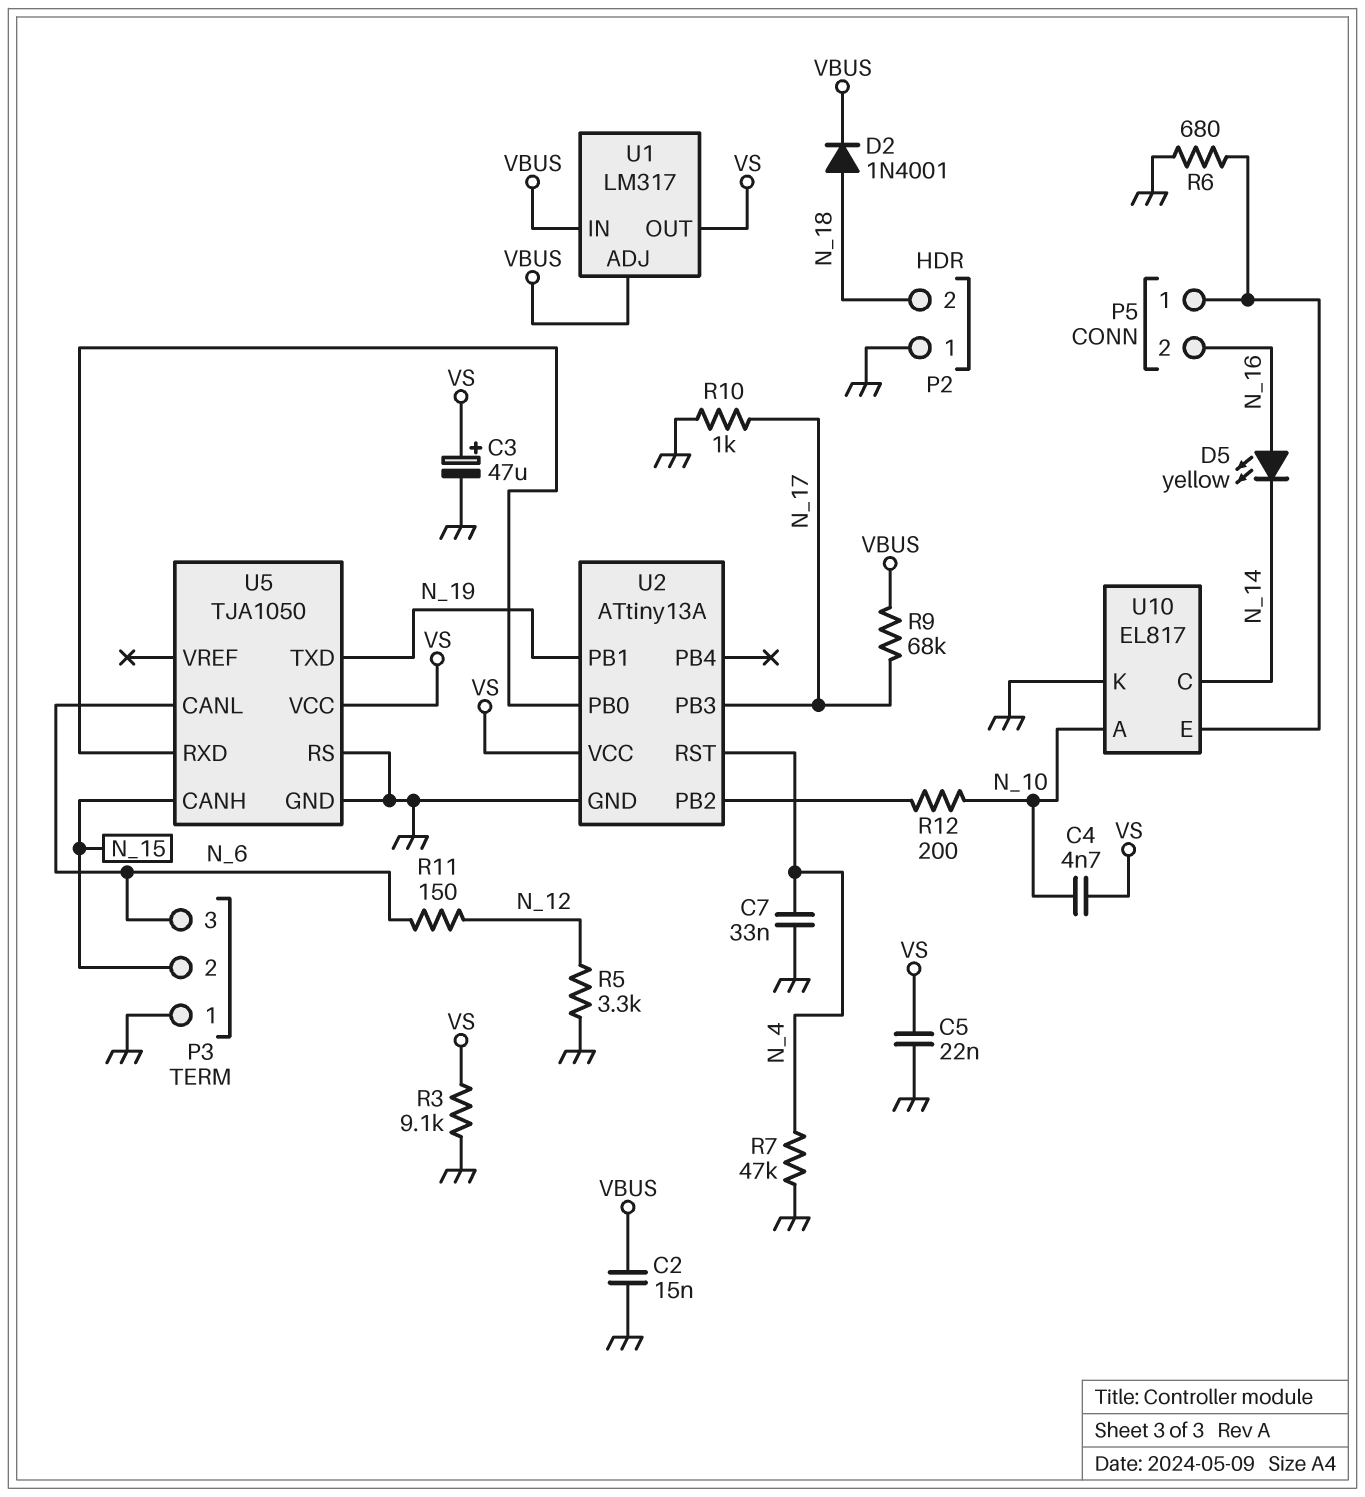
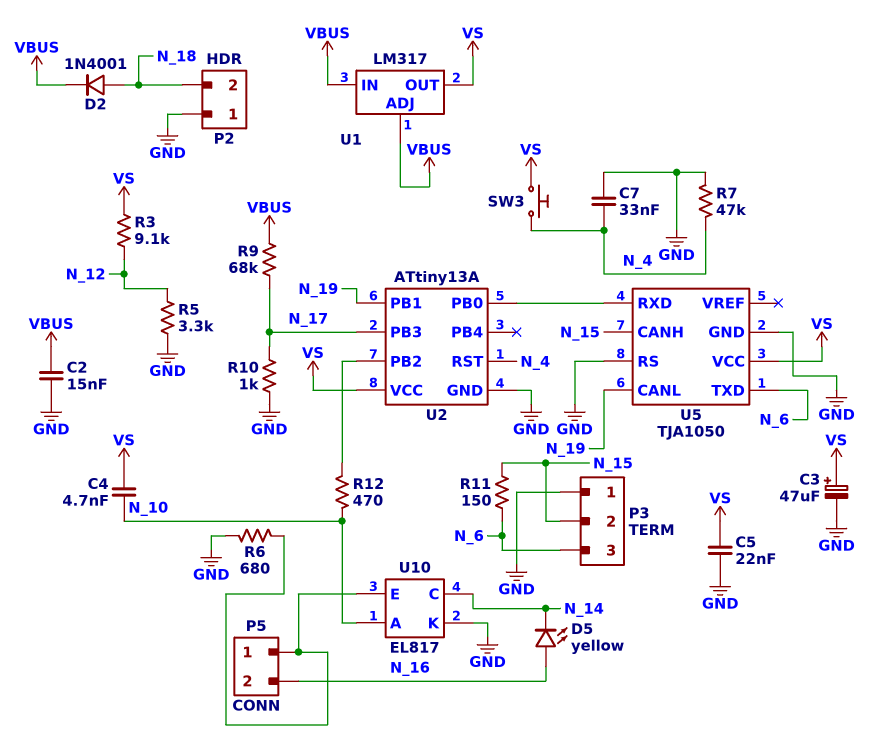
R3: 9.1k (GND, VS) -> 9.1k (N_12, VS)
R11: 150 (N_6, N_12) -> 150 (N_6, N_15)
R12: 200 (N_10, U2/PB2) -> 470 (N_10, U2/PB2)
SW3: none -> button (N_4, VS)
U5 pin CANL: N_6 -> N_19
U5 pin TXD: N_19 -> N_6

